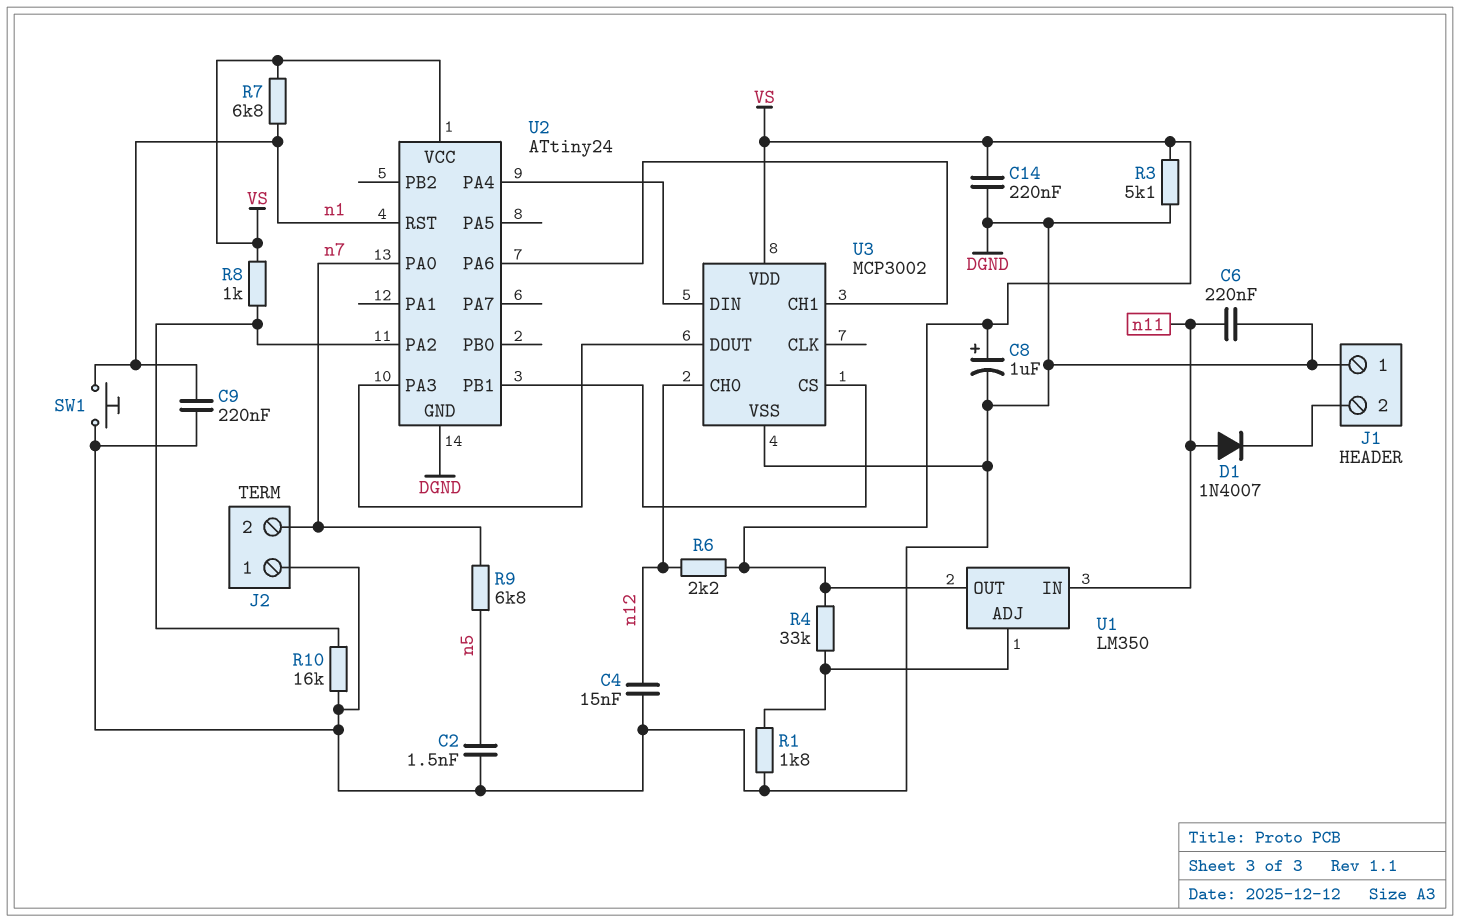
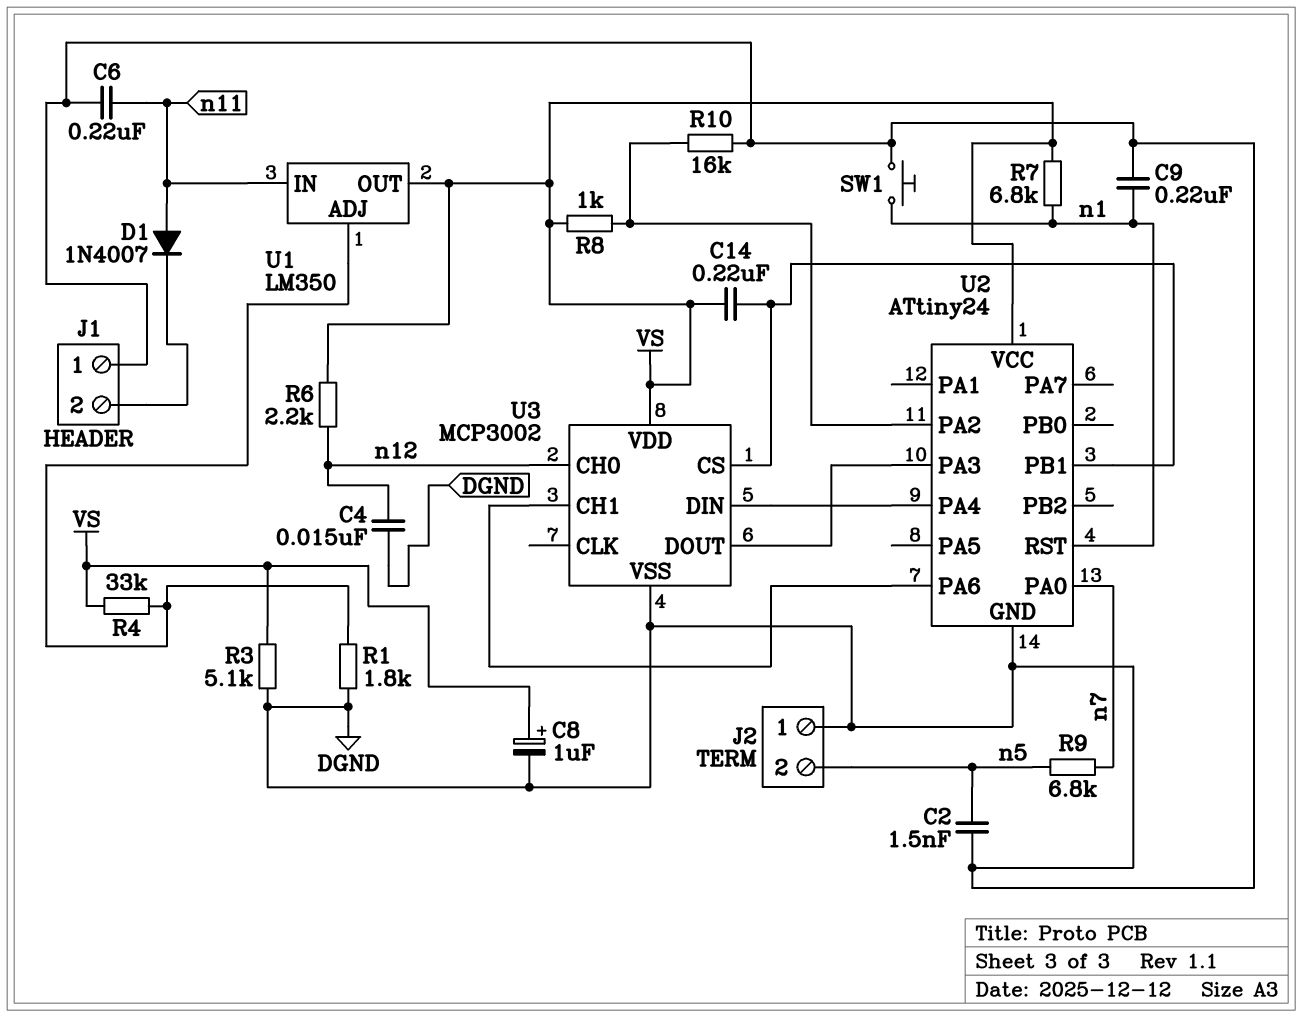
C14: 220nF (DGND, VS) -> 220nF (U2/PB1, VS)
J2 pin 2: n7 -> n5

